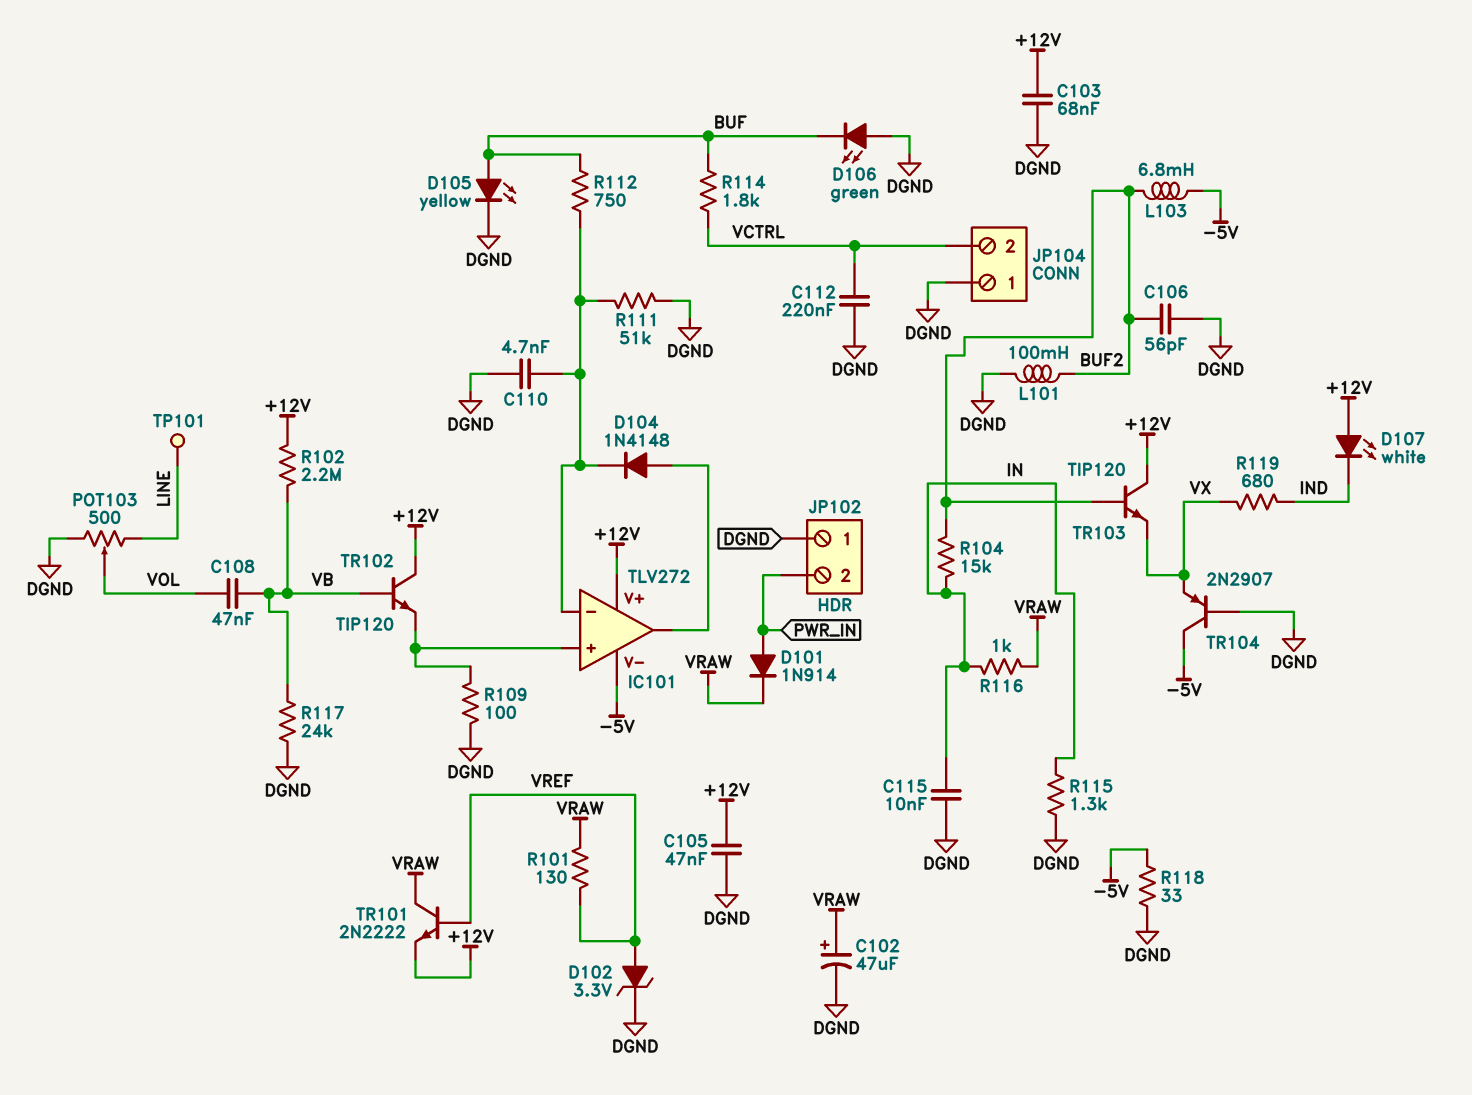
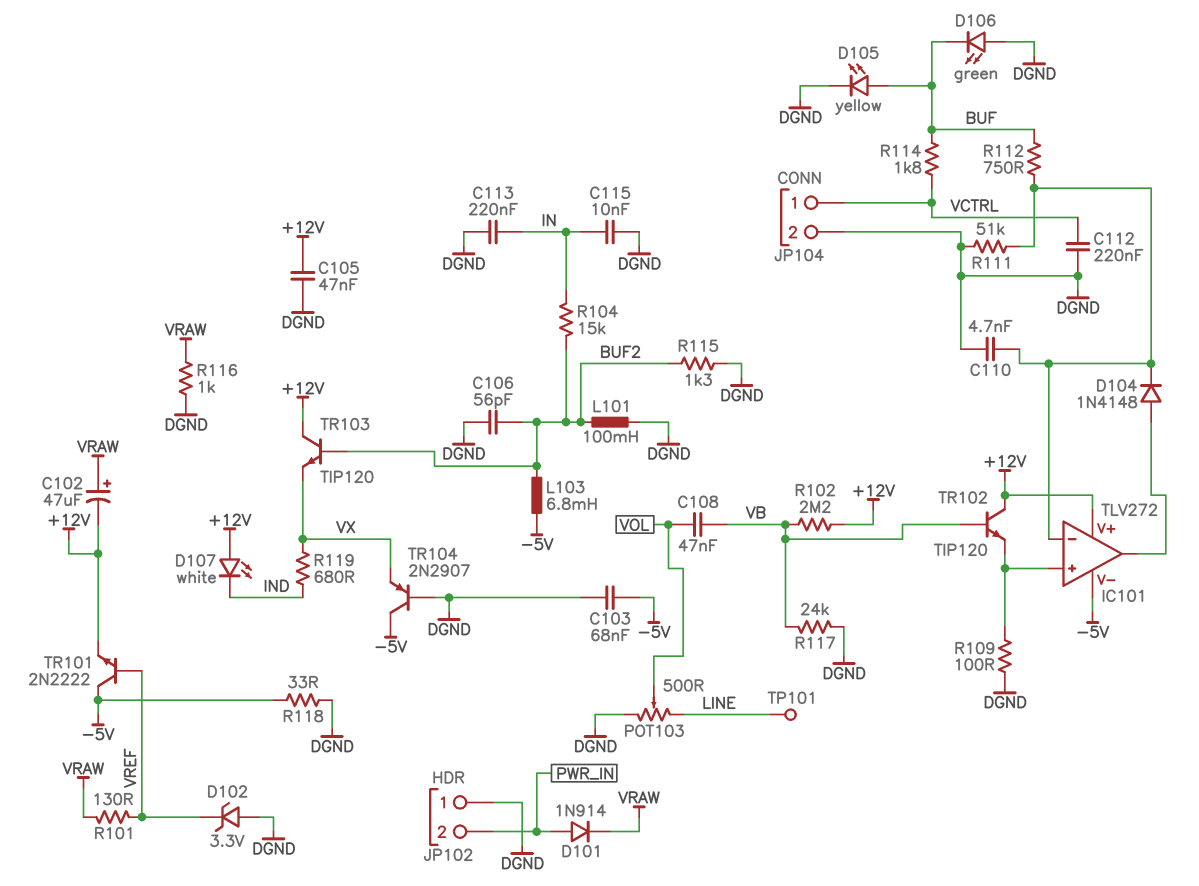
C102: 47uF (plus VRAW, minus DGND) -> 47uF (plus VRAW, minus +12V)
C103: 68nF (+12V, DGND) -> 68nF (-5V, DGND)
C113: none -> 220nF (DGND, IN)
D102: zener 3.3V (A VREF, K DGND) -> zener 3.3V (A DGND, K VREF)
JP104 pin 1: DGND -> VCTRL
JP104 pin 2: VCTRL -> DGND
R115: 1.3k (DGND, IN) -> 1.3k (BUF2, DGND)
R116: 1k (IN, VRAW) -> 1k (DGND, VRAW)
TR101: NPN 2N2222 (B VREF, C VRAW, E +12V) -> NPN 2N2222 (B VREF, C -5V, E +12V)

